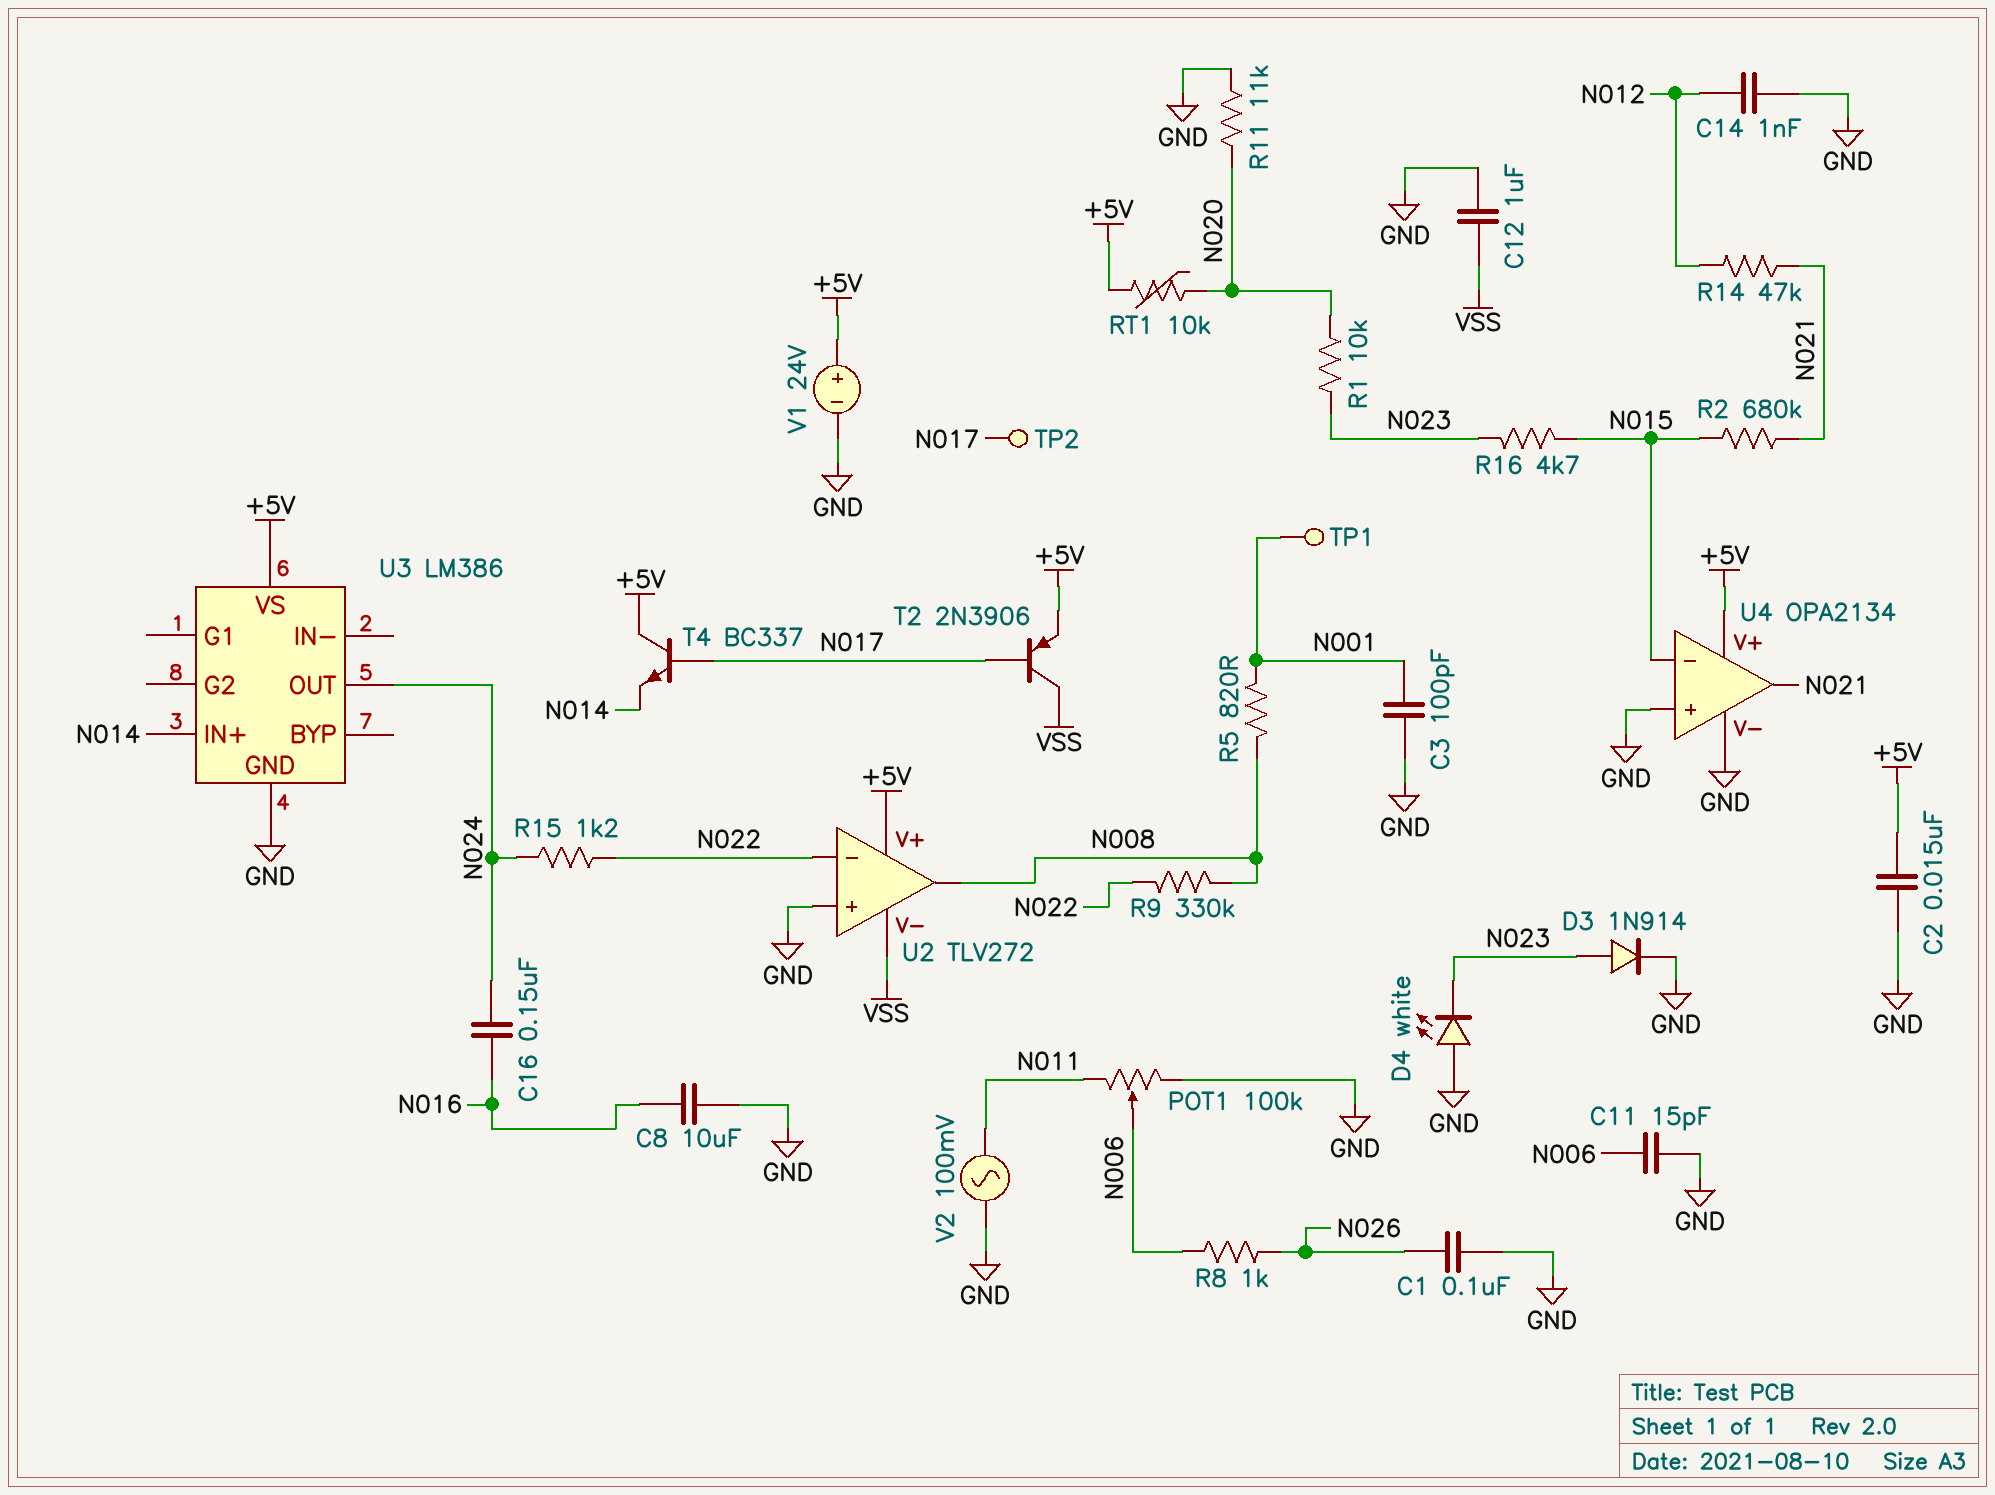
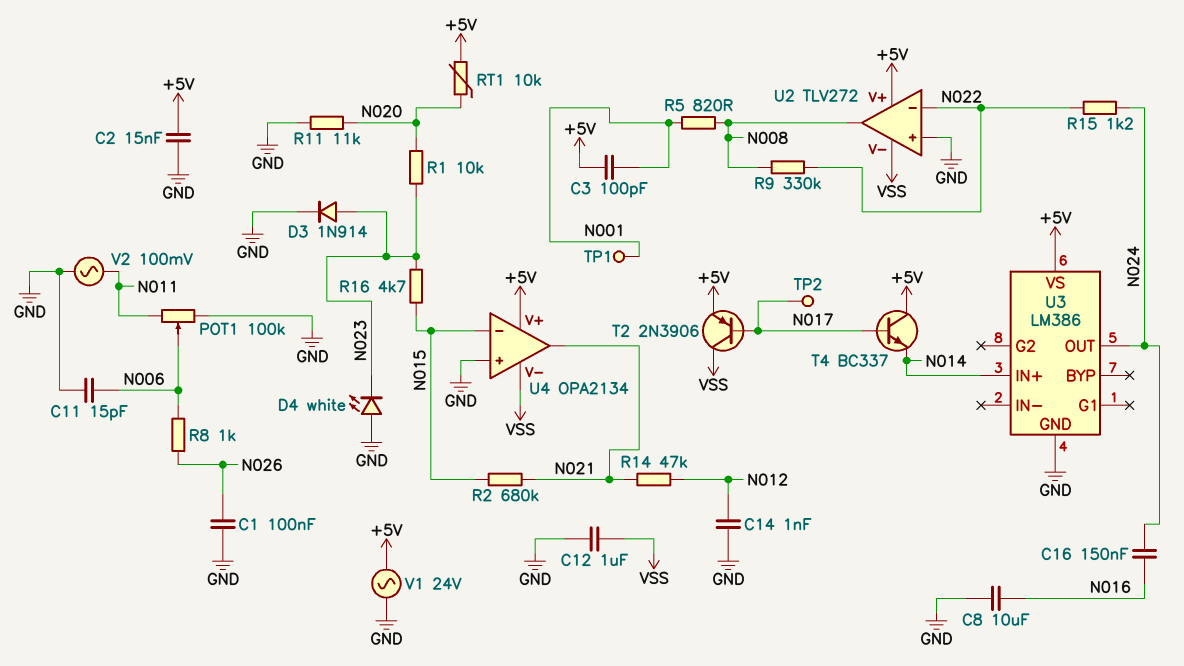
C3: 100pF (GND, N001) -> 100pF (+5V, N001)
U4 pin V-: GND -> VSS
V1: 24V (plus +5V, minus GND) -> AC 24V (+5V, GND)

